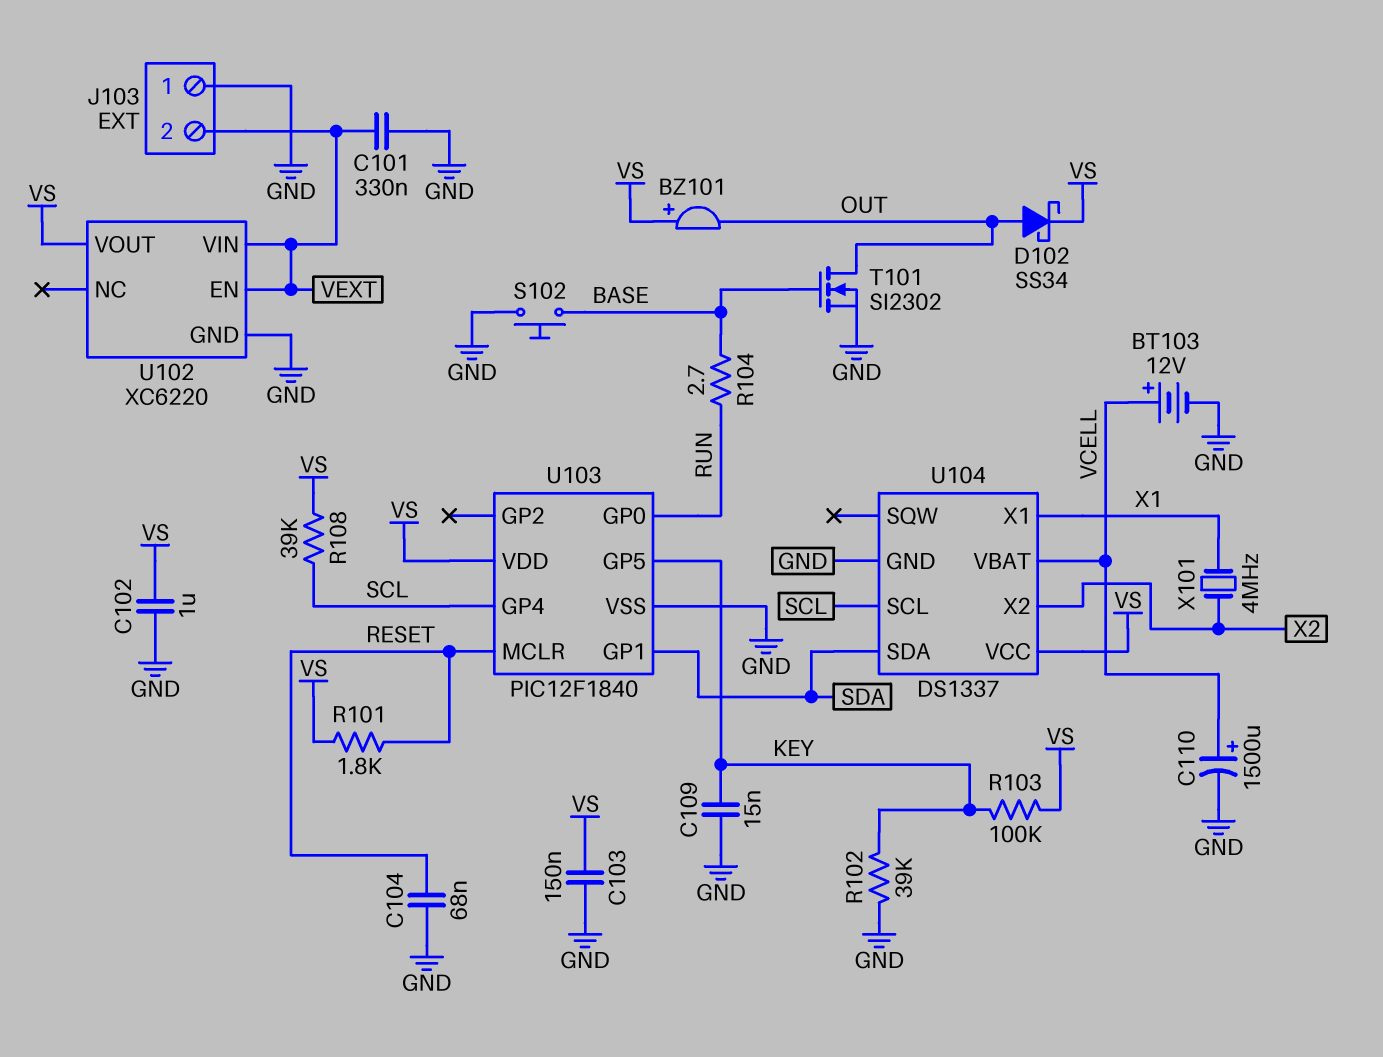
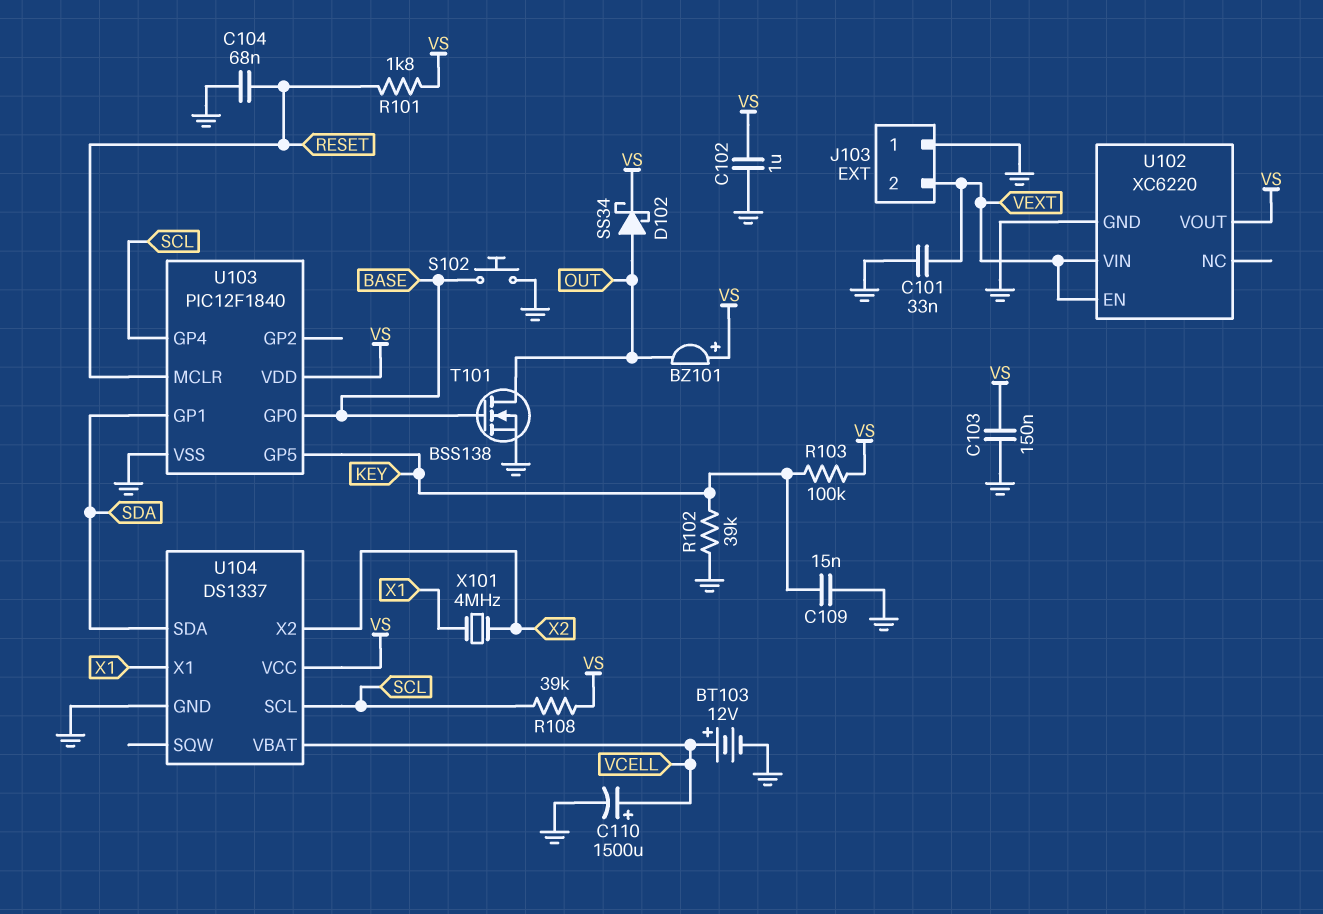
C101: 330nF (GND, VEXT) -> 33nF (GND, VEXT)
R104: 2.7 (BASE, RUN) -> none
T101: NMOS SI2302 (G BASE, D OUT, S GND) -> NMOS BSS138 (G BASE, D OUT, S GND)
U103 pin GP0: RUN -> BASE

